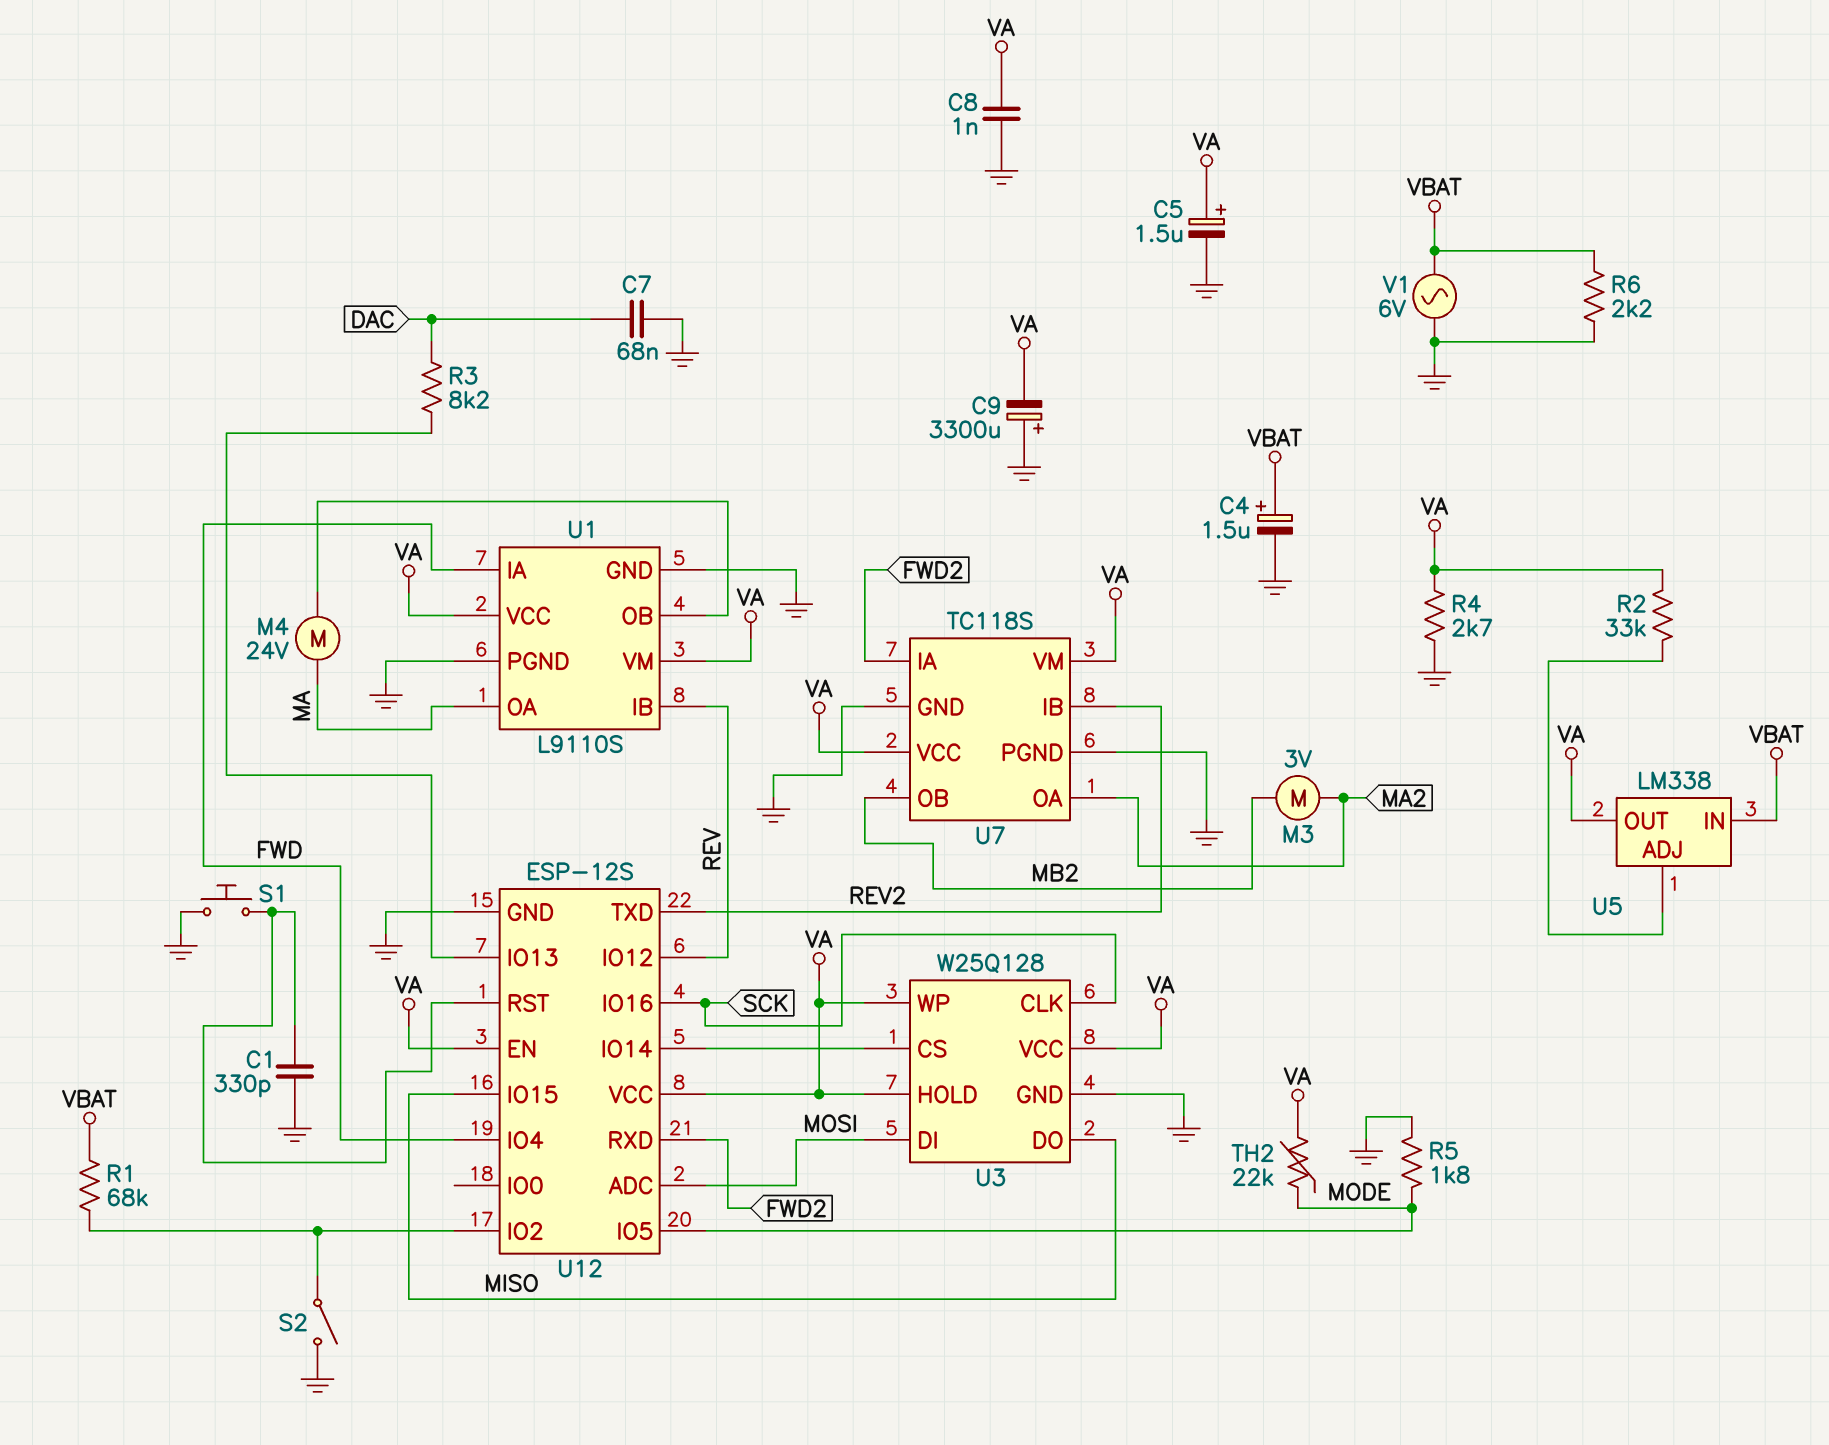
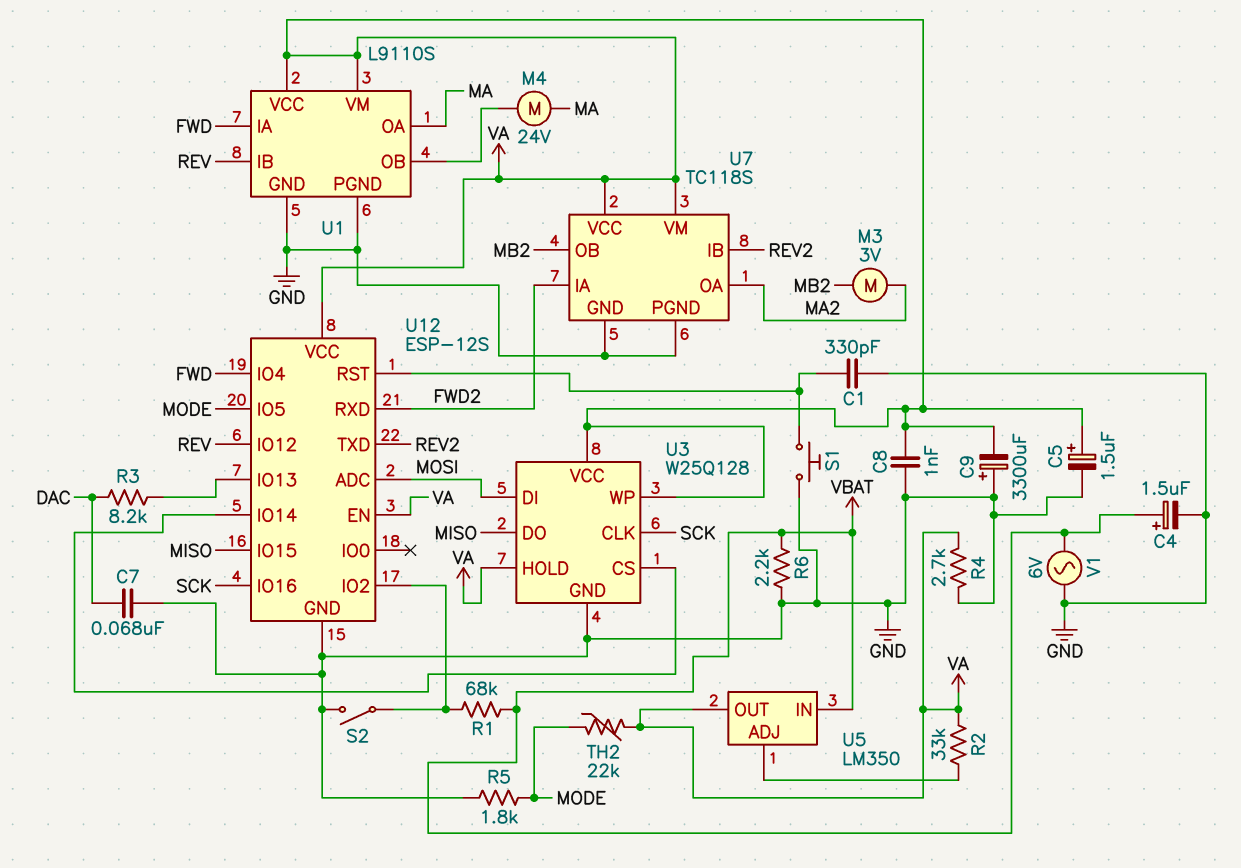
U5: LM338 -> LM350

